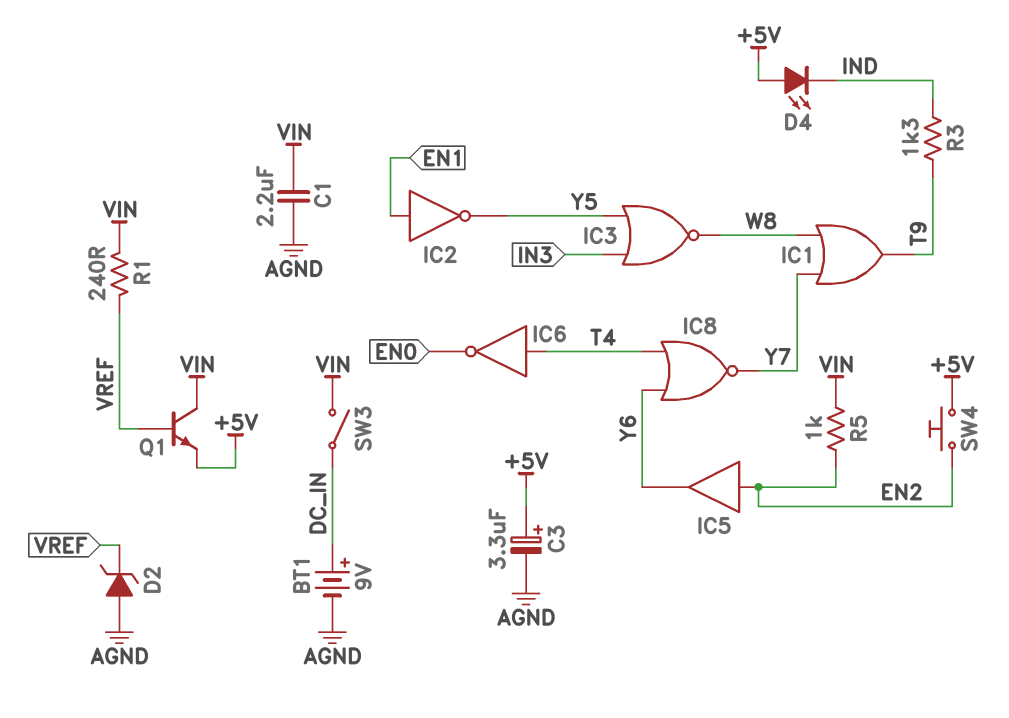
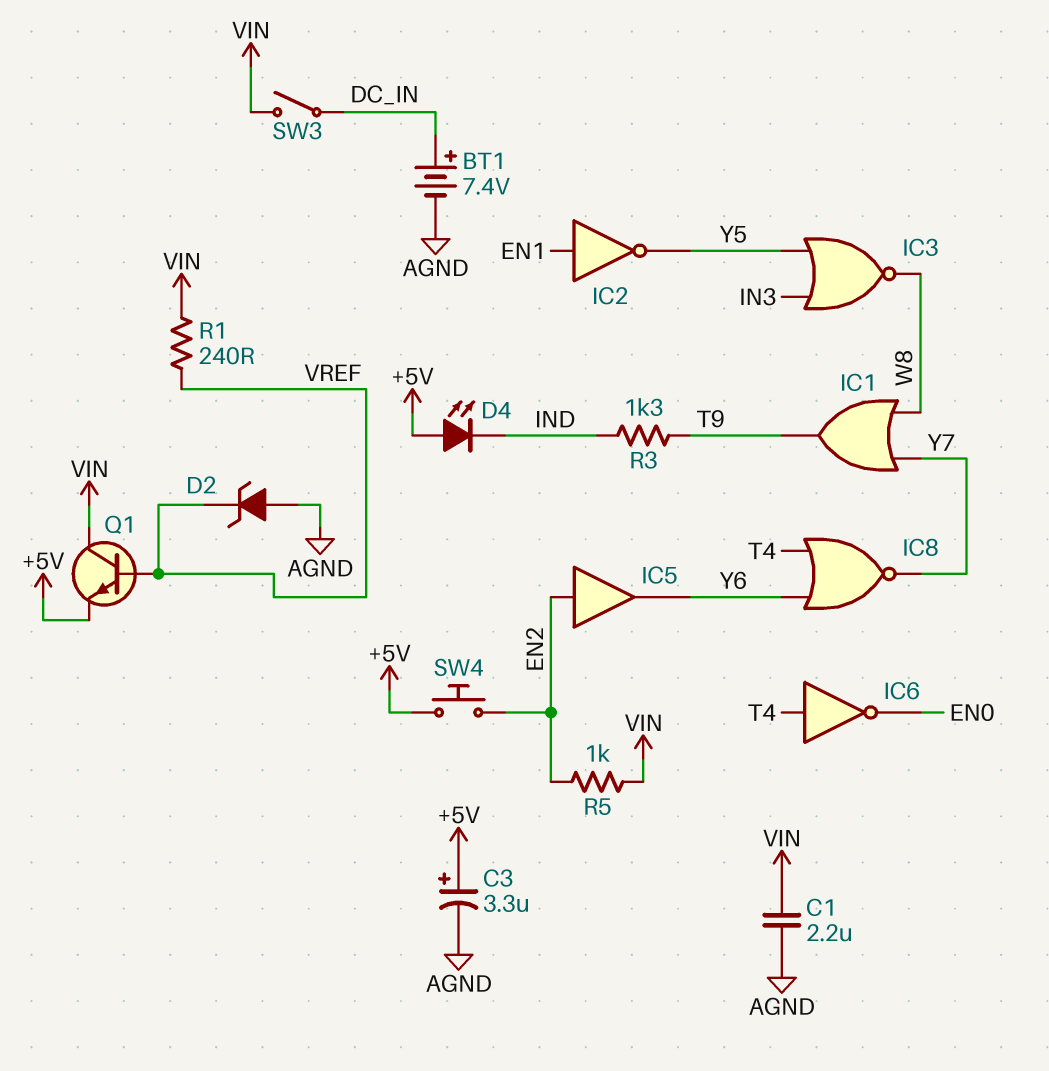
BT1: 9V (plus DC_IN, minus AGND) -> 7.4V (plus DC_IN, minus AGND)

